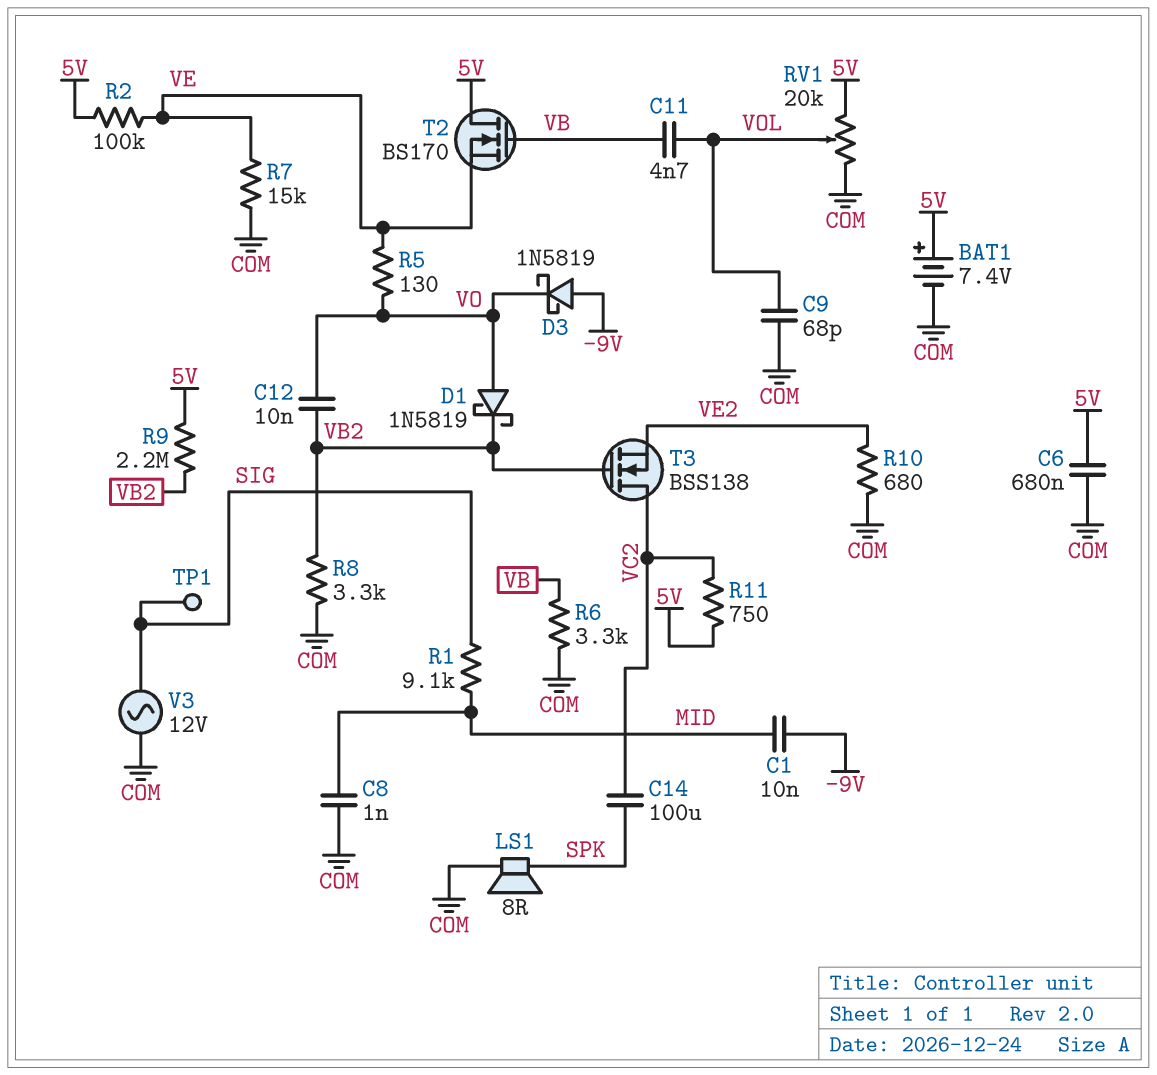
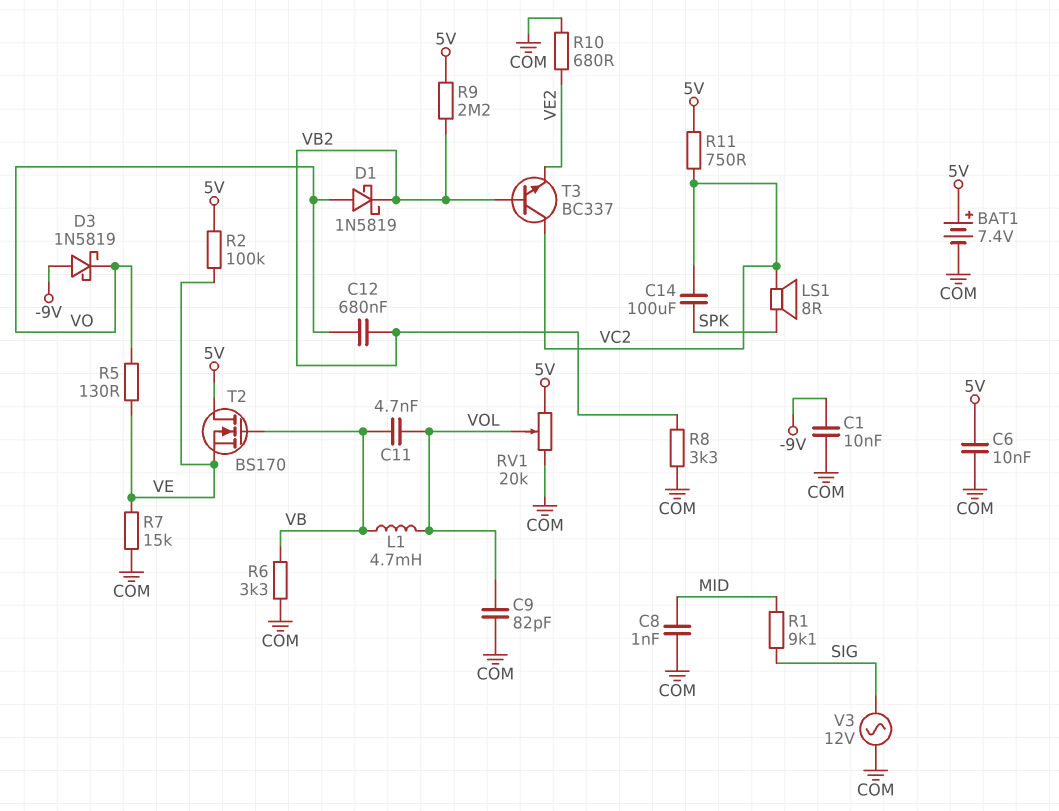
C1: 10nF (-9V, MID) -> 10nF (-9V, COM)
C6: 680nF (5V, COM) -> 10nF (5V, COM)
C9: 68pF (COM, VOL) -> 82pF (COM, VOL)
C12: 10nF (VB2, VO) -> 680nF (VB2, VO)
L1: none -> 4.7mH (VB, VOL)
LS1: speaker 8R (COM, SPK) -> speaker 8R (SPK, VC2)
T3: NMOS BSS138 (G VB2, D VC2, S VE2) -> NPN BC337 (B VB2, C VC2, E VE2)
TP1: test point (SIG) -> none

